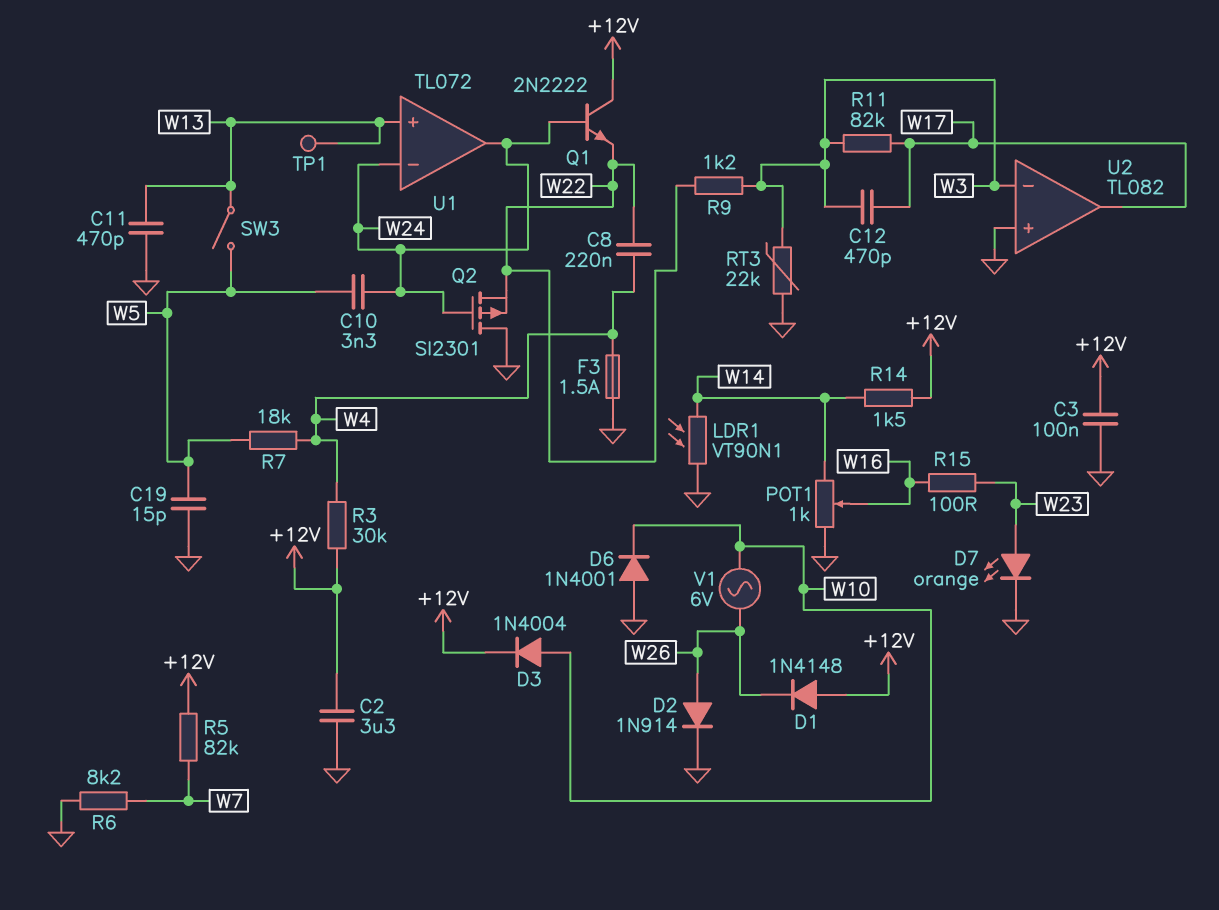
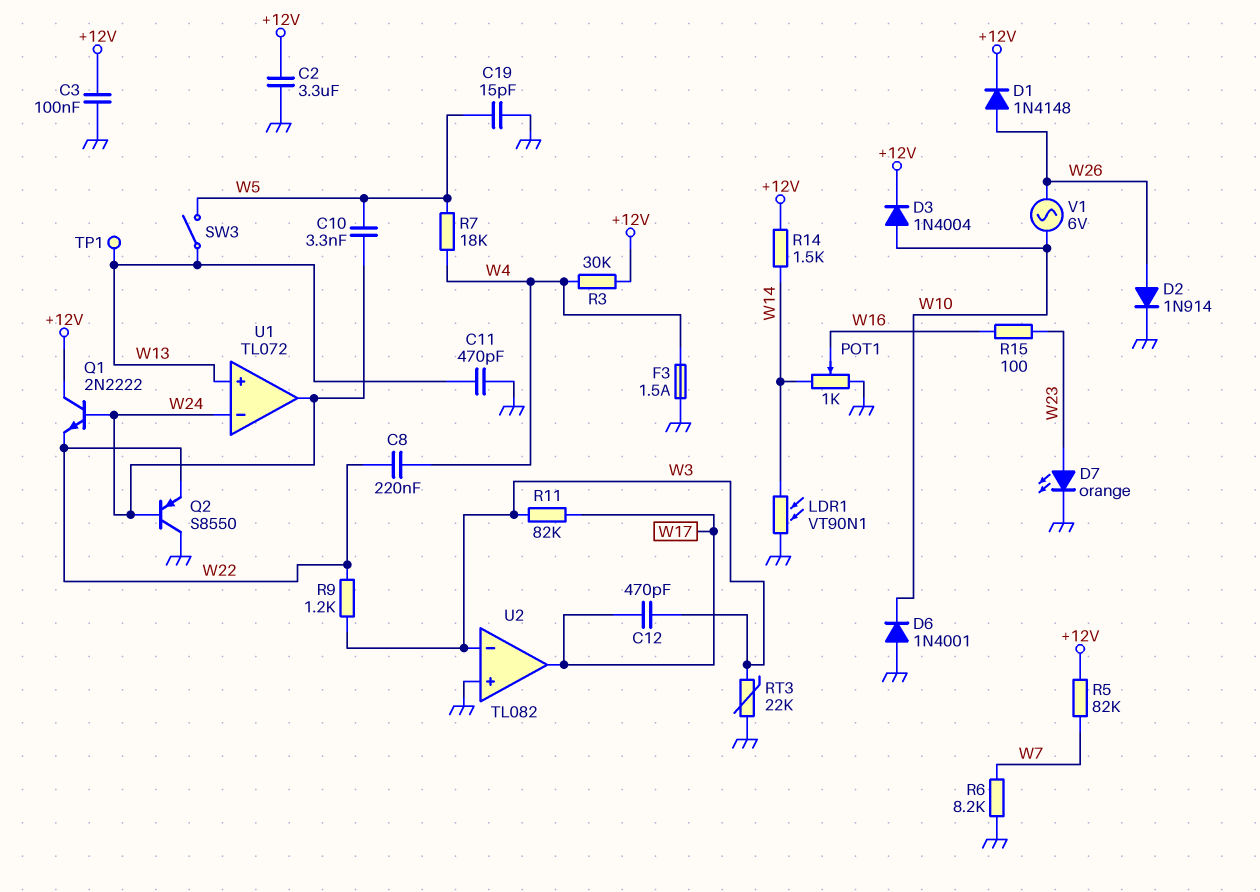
D1: diode 1N4148 (A +12V, K W26) -> diode 1N4148 (A W26, K +12V)
Q2: PMOS SI2301 (G W24, D GND, S W22) -> PNP S8550 (B W24, C GND, E W22)

